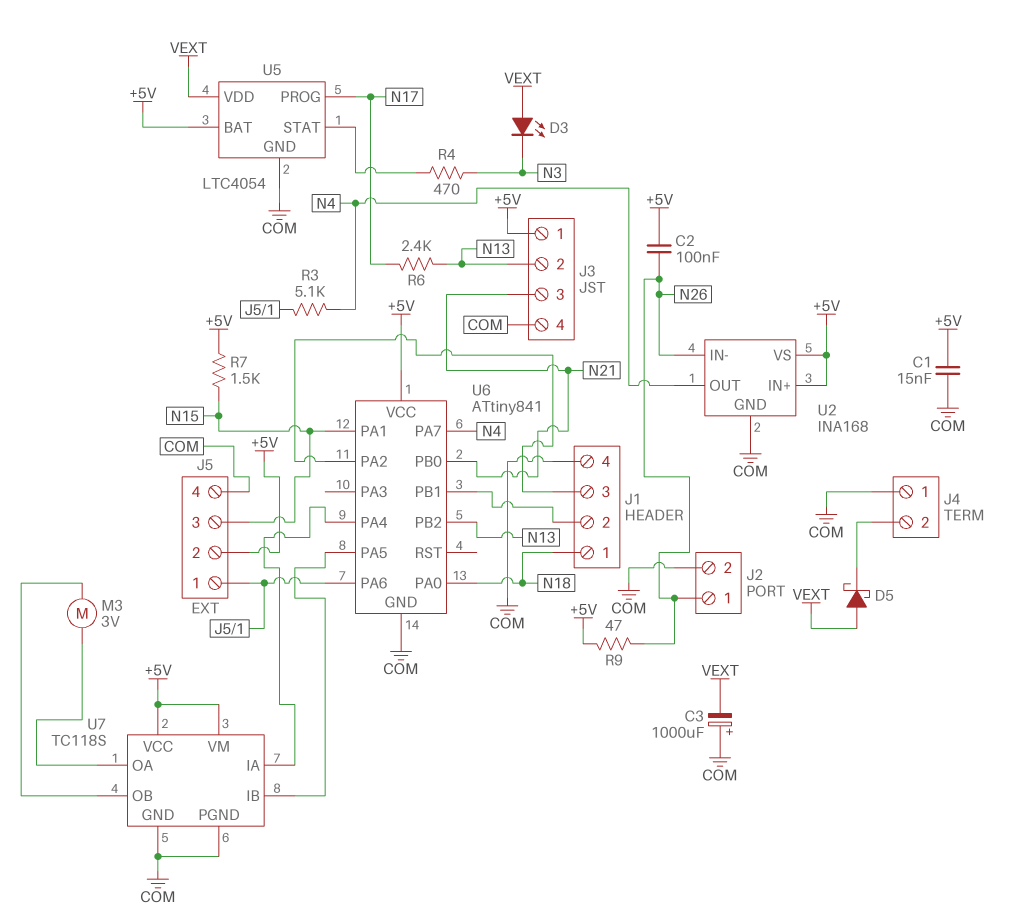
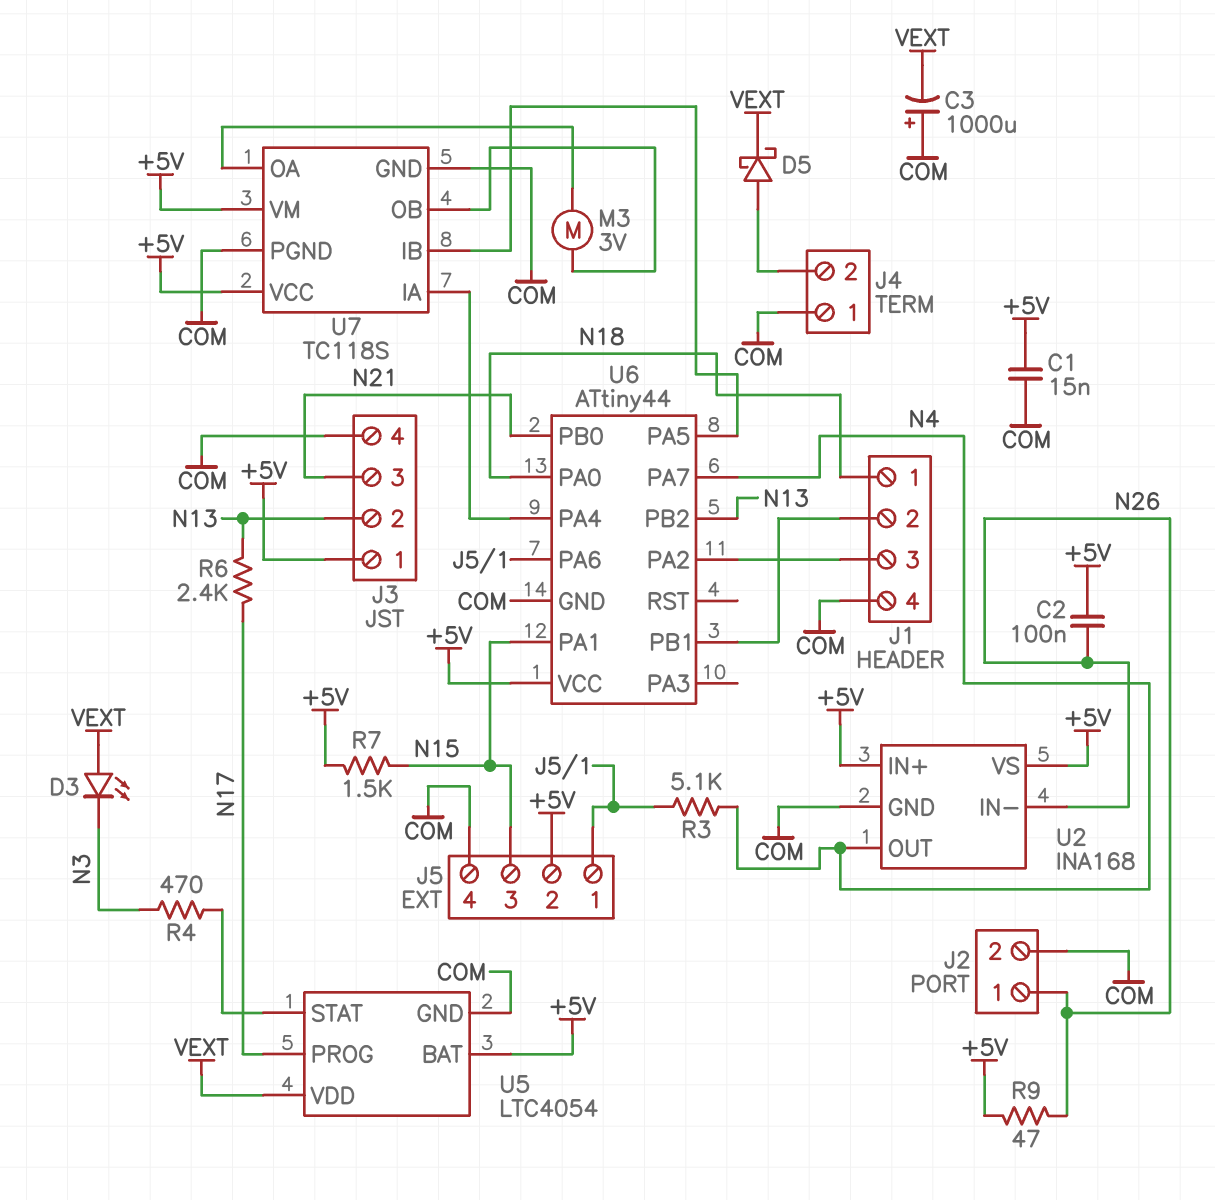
D5: schottky (A VEXT, K J4/2) -> schottky (A J4/2, K VEXT)
U6: ATtiny841 -> ATtiny44

